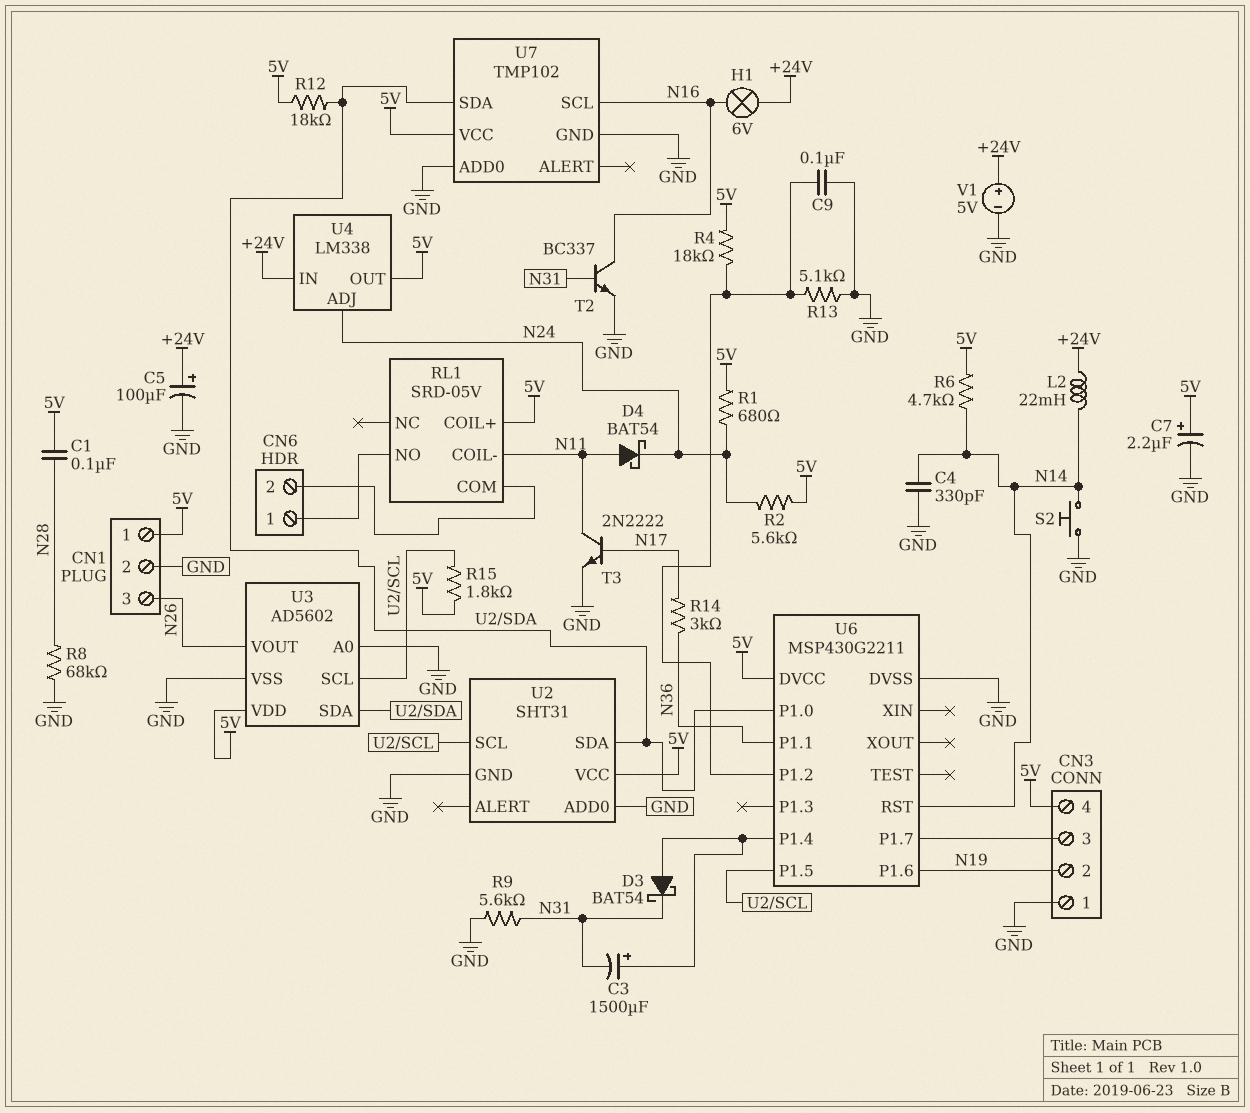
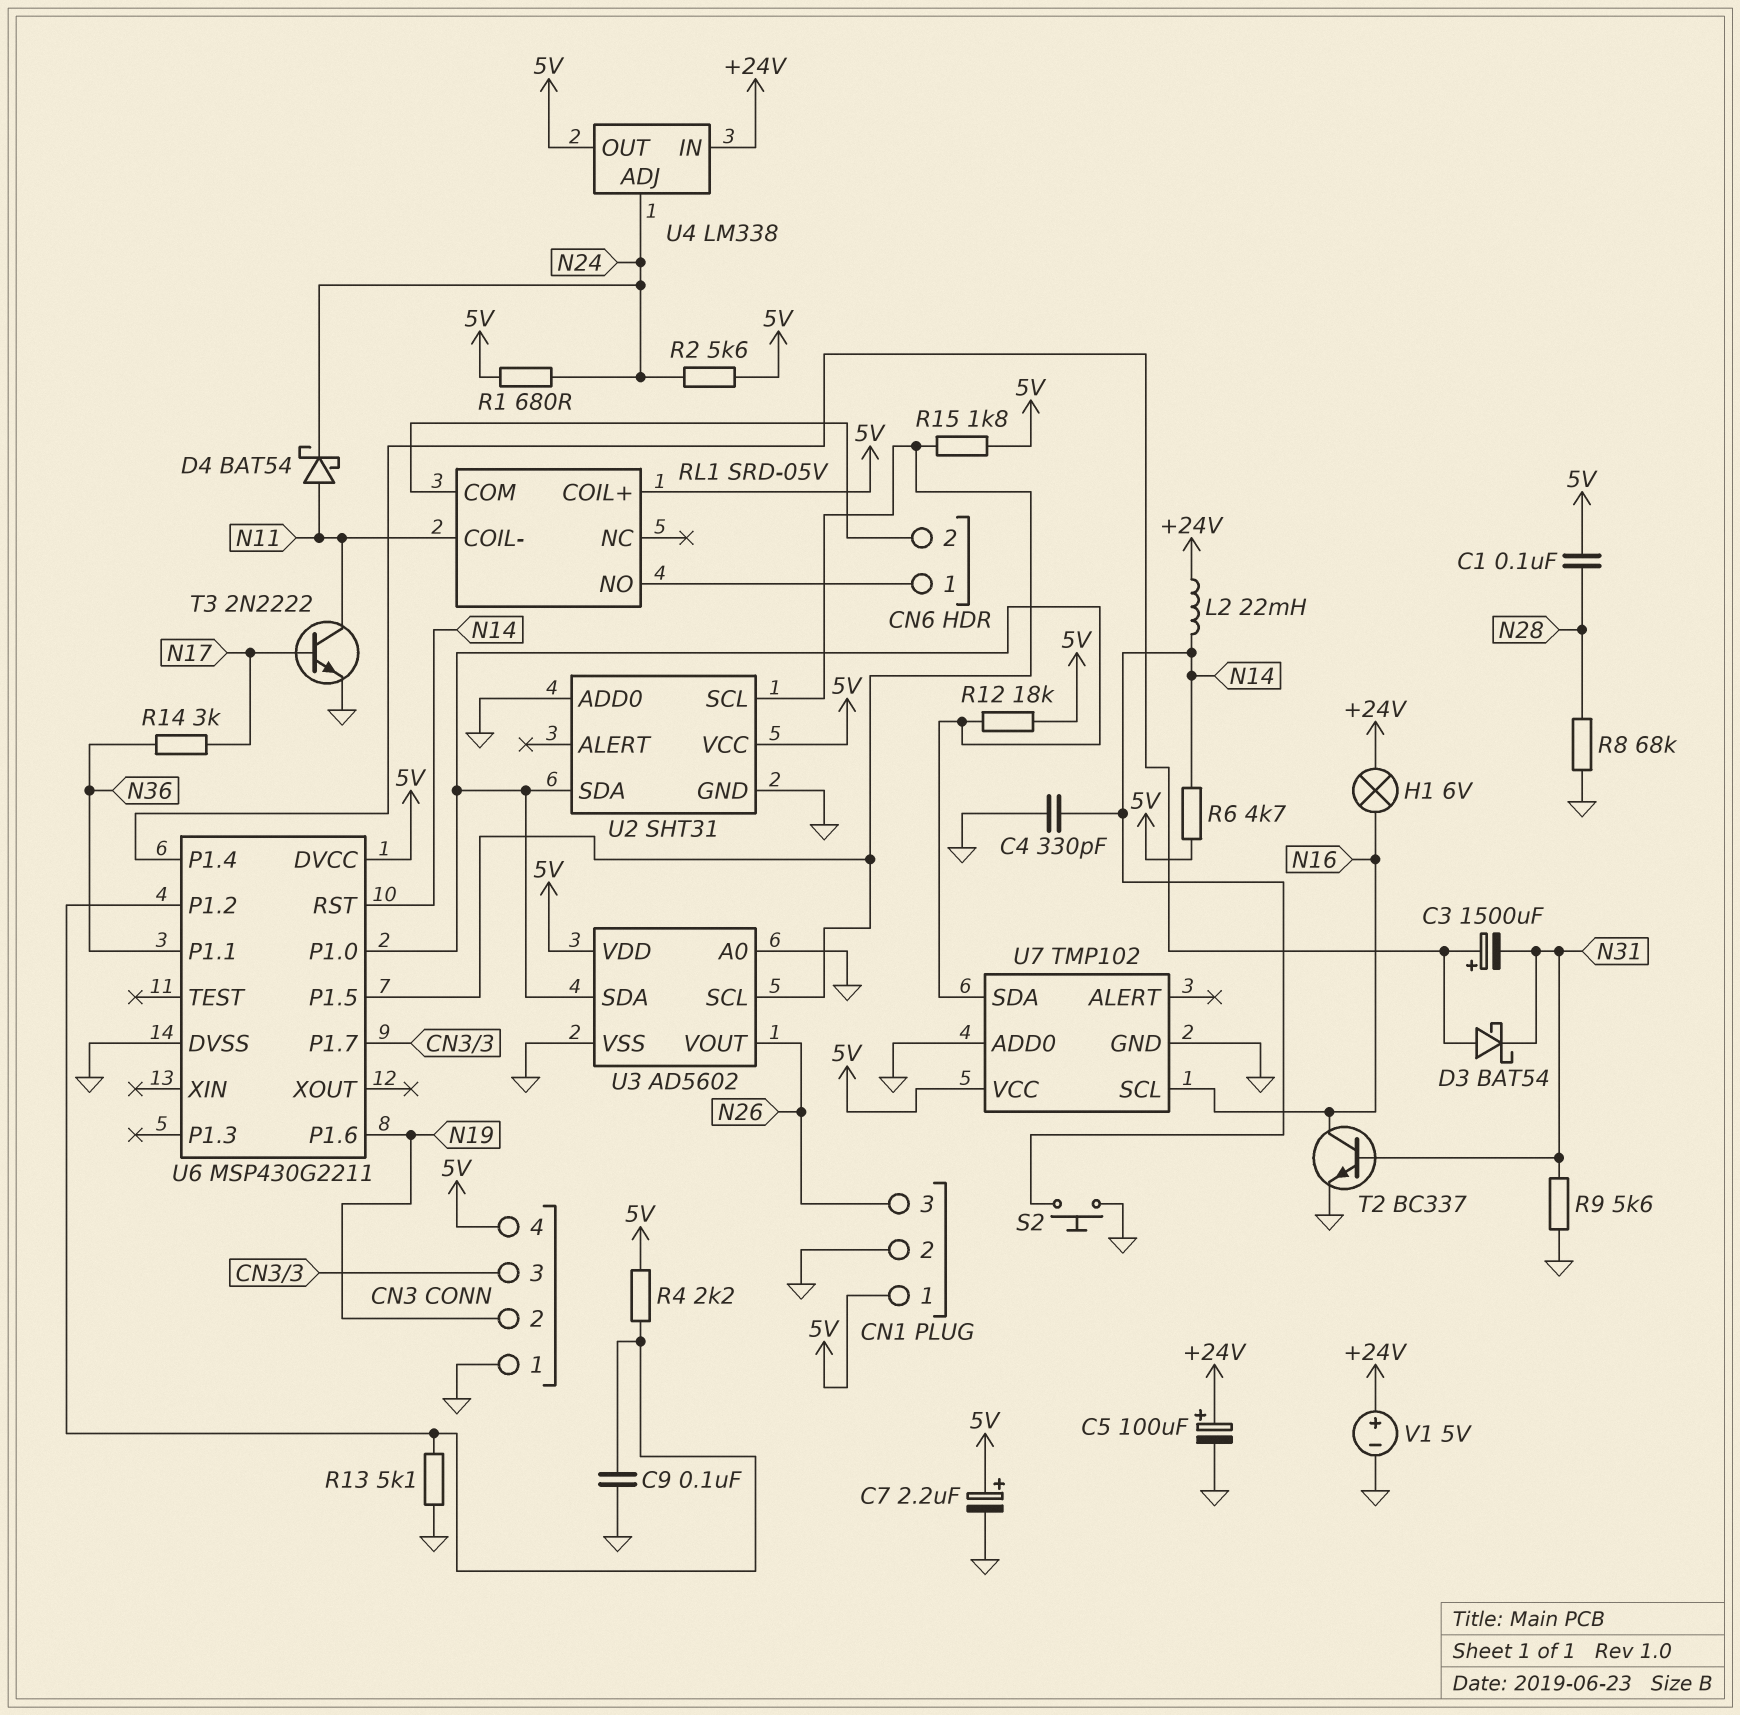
R4: 18k (5V, U6/P1.2) -> 2.2k (5V, U6/P1.2)

